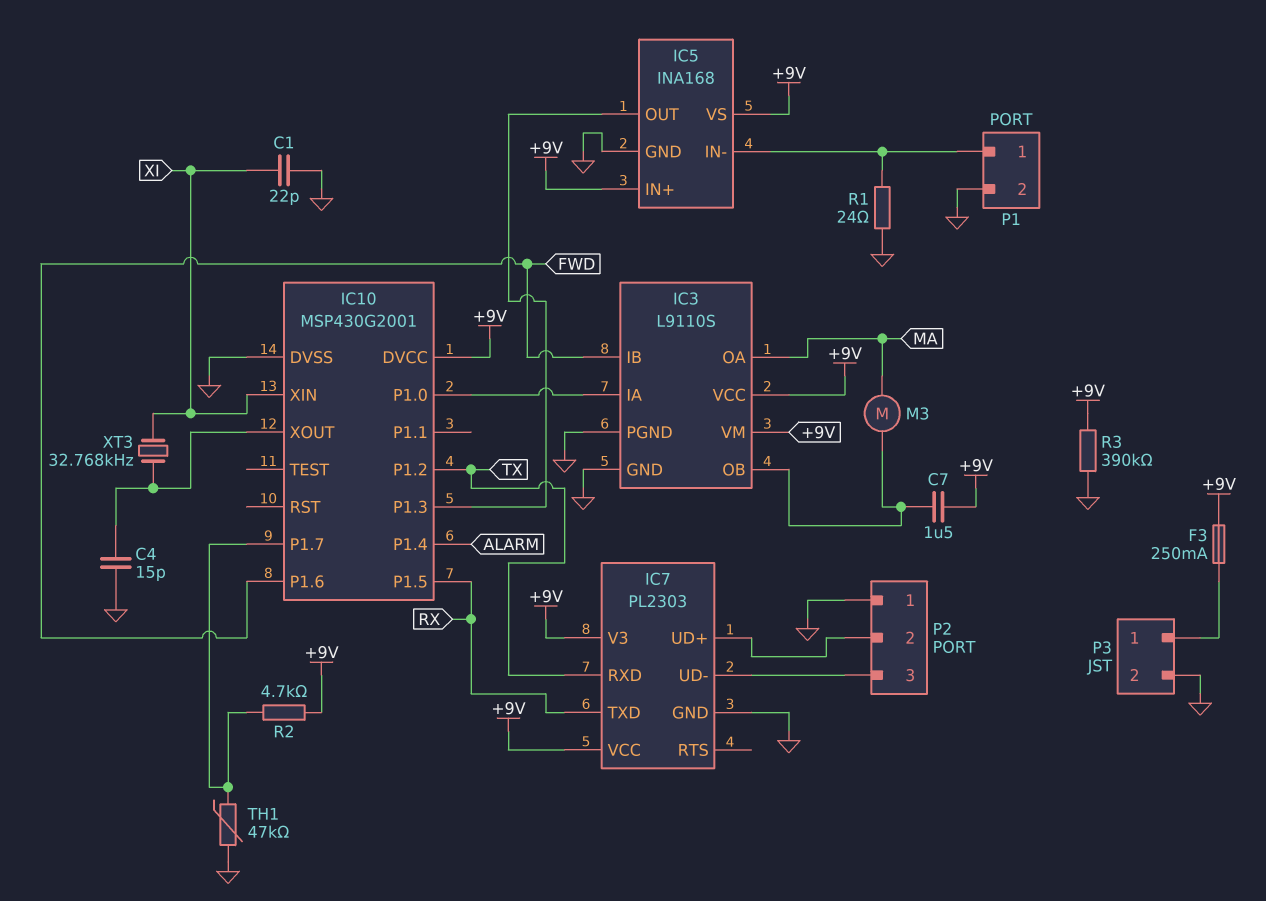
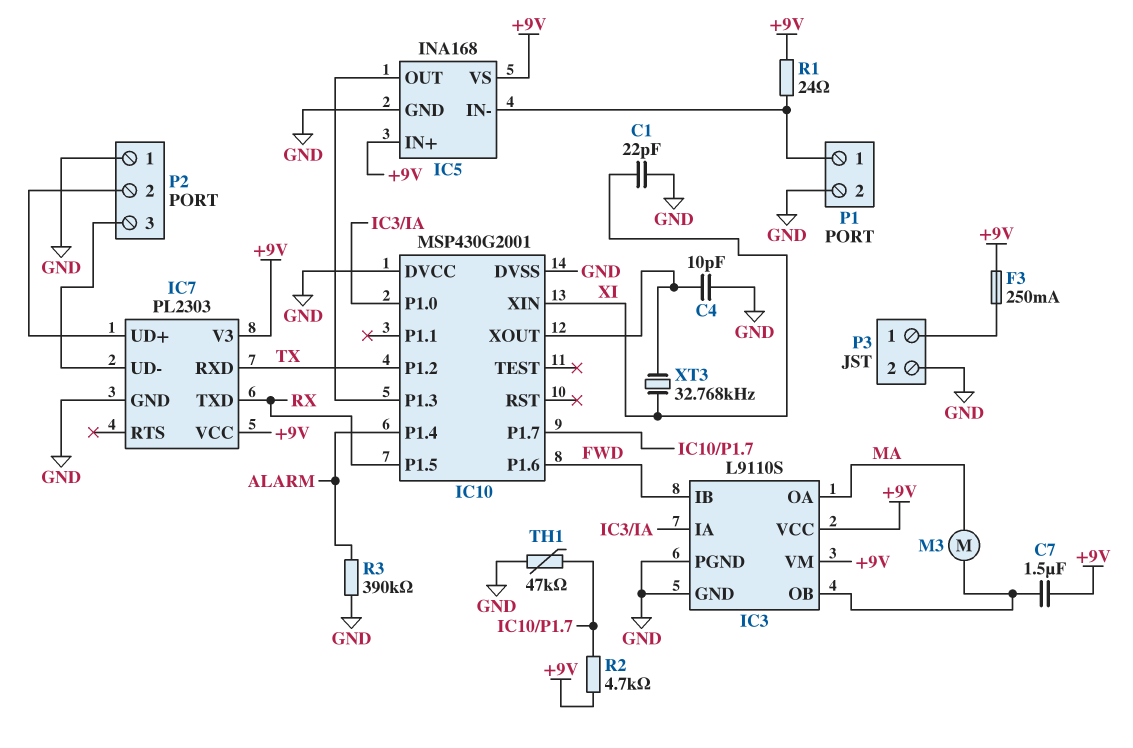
C4: 15pF (GND, IC10/XOUT) -> 10pF (GND, IC10/XOUT)
IC10 pin DVCC: +9V -> GND
R1: 24 (GND, IC5/IN-) -> 24 (+9V, IC5/IN-)
R3: 390k (+9V, GND) -> 390k (ALARM, GND)

